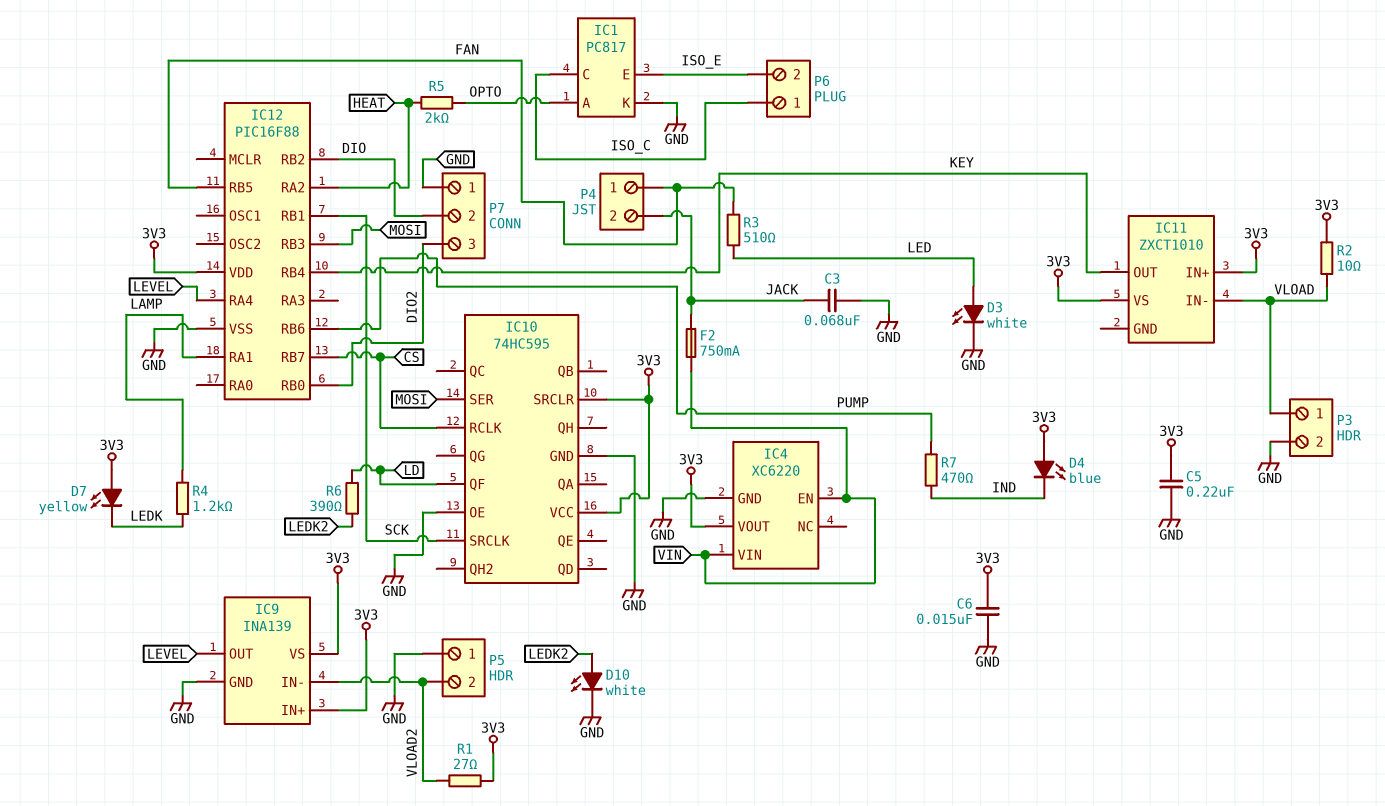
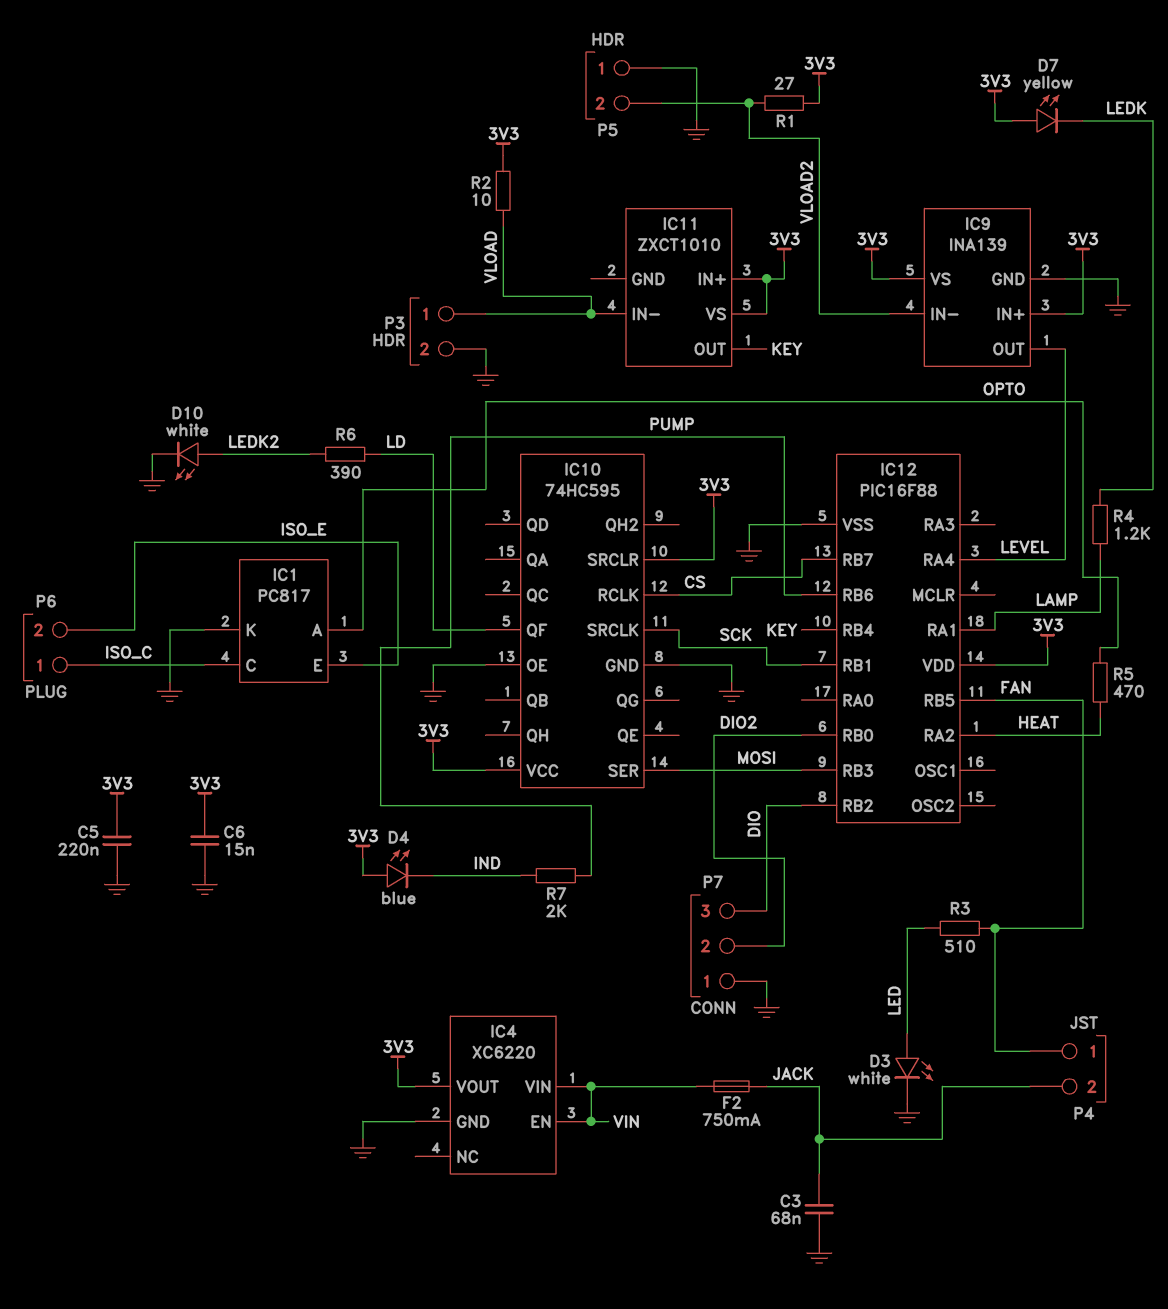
P7 pin 2: DIO -> DIO2
P7 pin 3: DIO2 -> DIO
R5: 2k (HEAT, OPTO) -> 470 (HEAT, OPTO)
R7: 470 (IND, PUMP) -> 2k (IND, PUMP)

